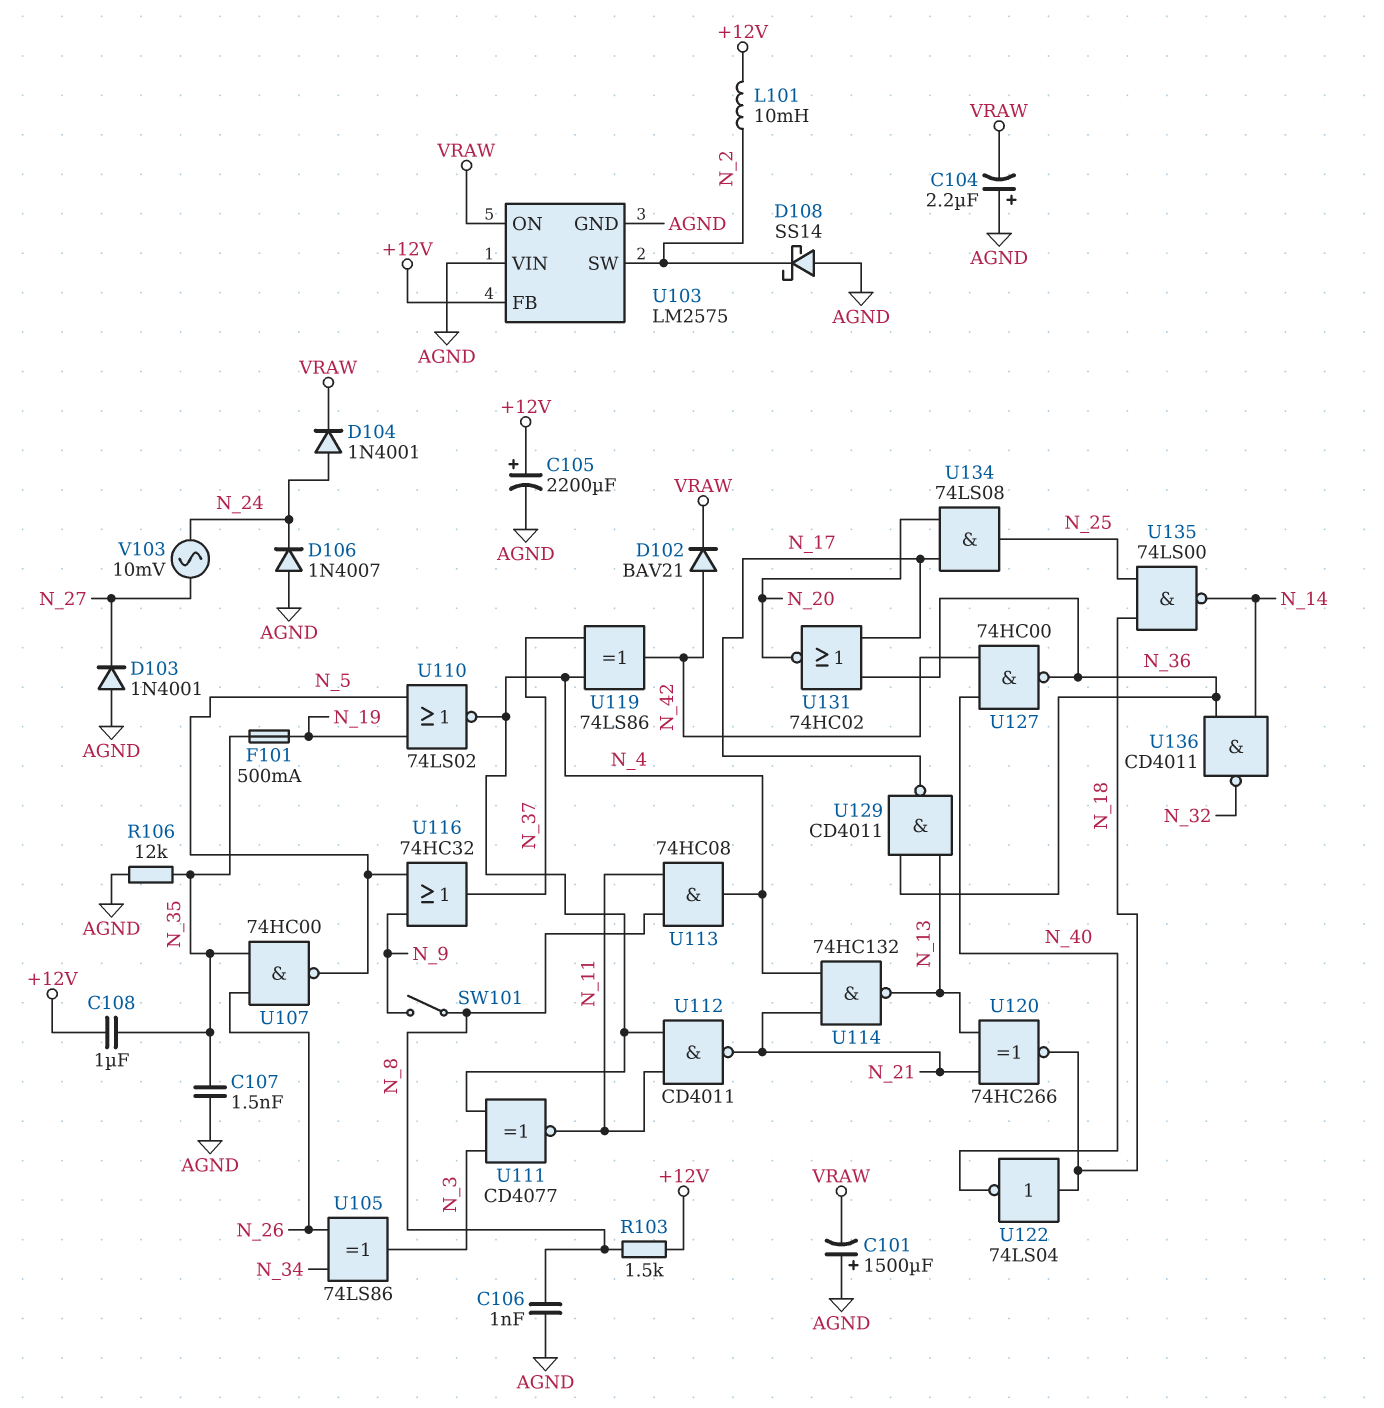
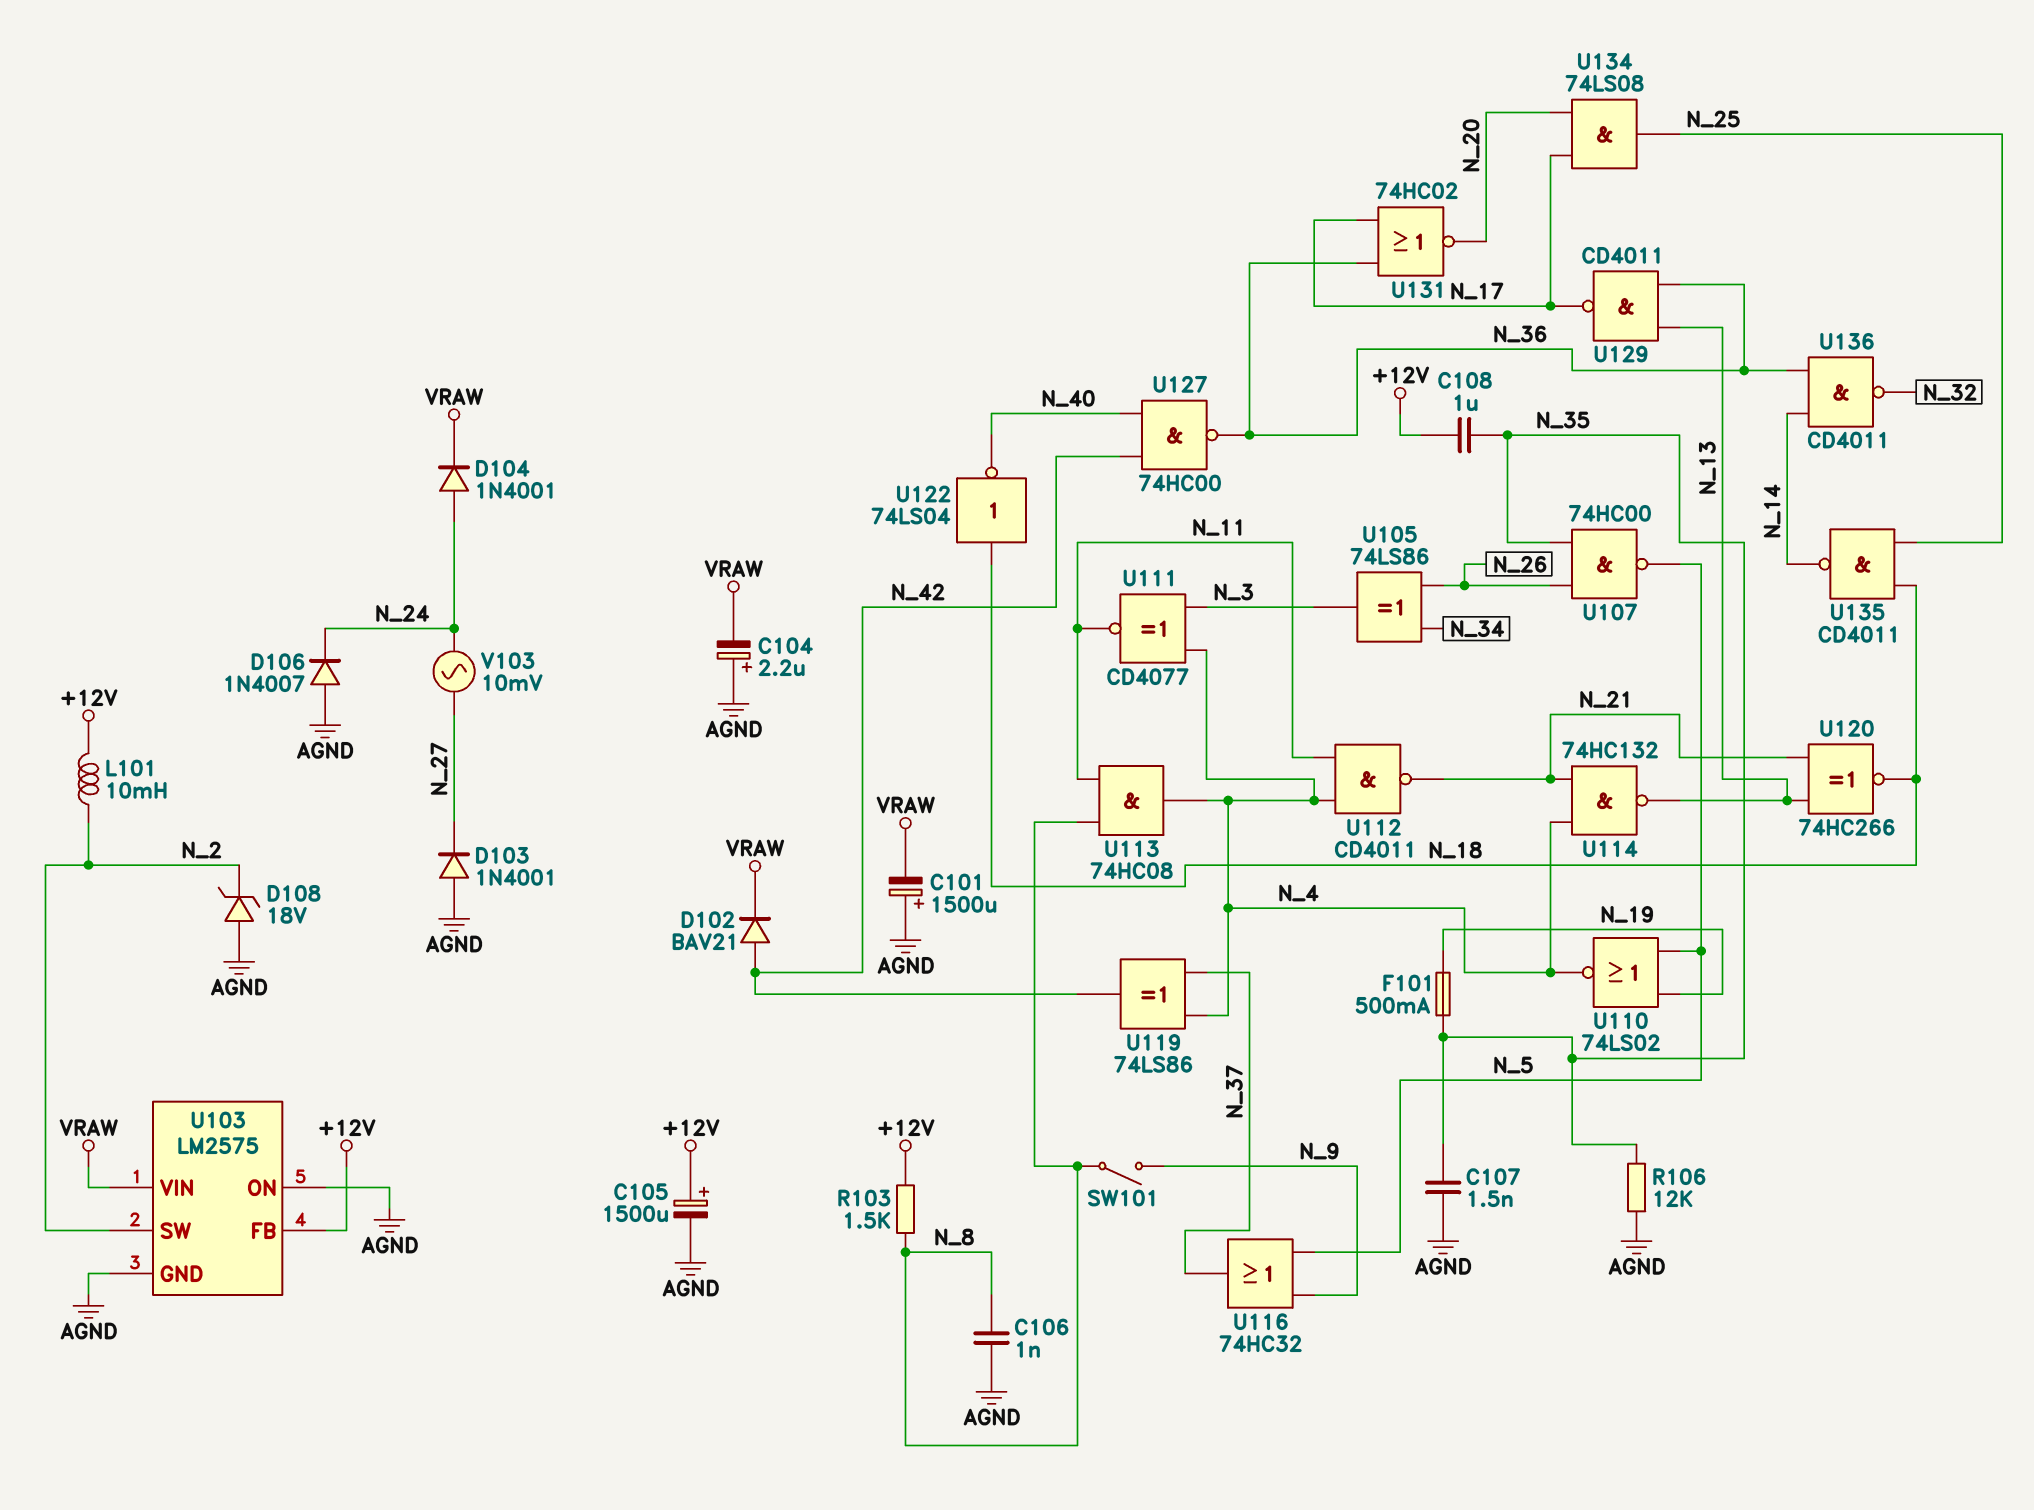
C105: 2200uF (plus +12V, minus AGND) -> 1500uF (plus +12V, minus AGND)
D108: schottky SS14 (A AGND, K N_2) -> zener 18V (A AGND, K N_2)
U103 pin ON: VRAW -> AGND
U103 pin VIN: AGND -> VRAW
U135: NAND 74LS00 (in N_18, in N_25, out N_14) -> NAND CD4011 (in N_18, in N_25, out N_14)

